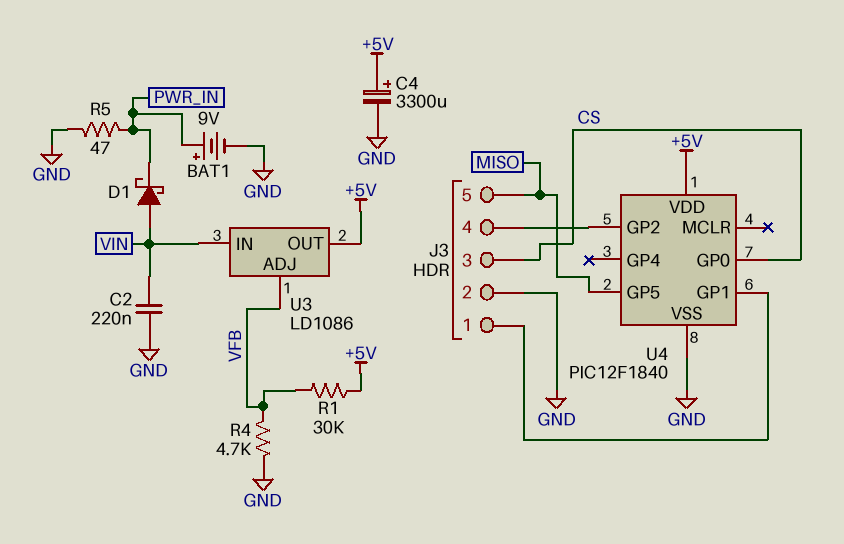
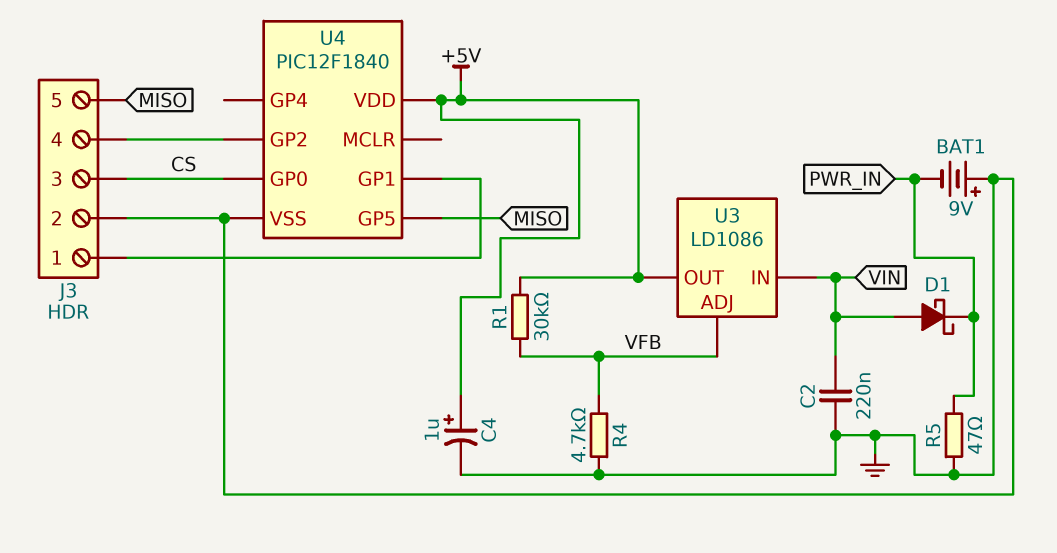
BAT1: 9V (plus PWR_IN, minus GND) -> 9V (plus GND, minus PWR_IN)
C4: 3300uF (plus +5V, minus GND) -> 1uF (plus +5V, minus GND)

